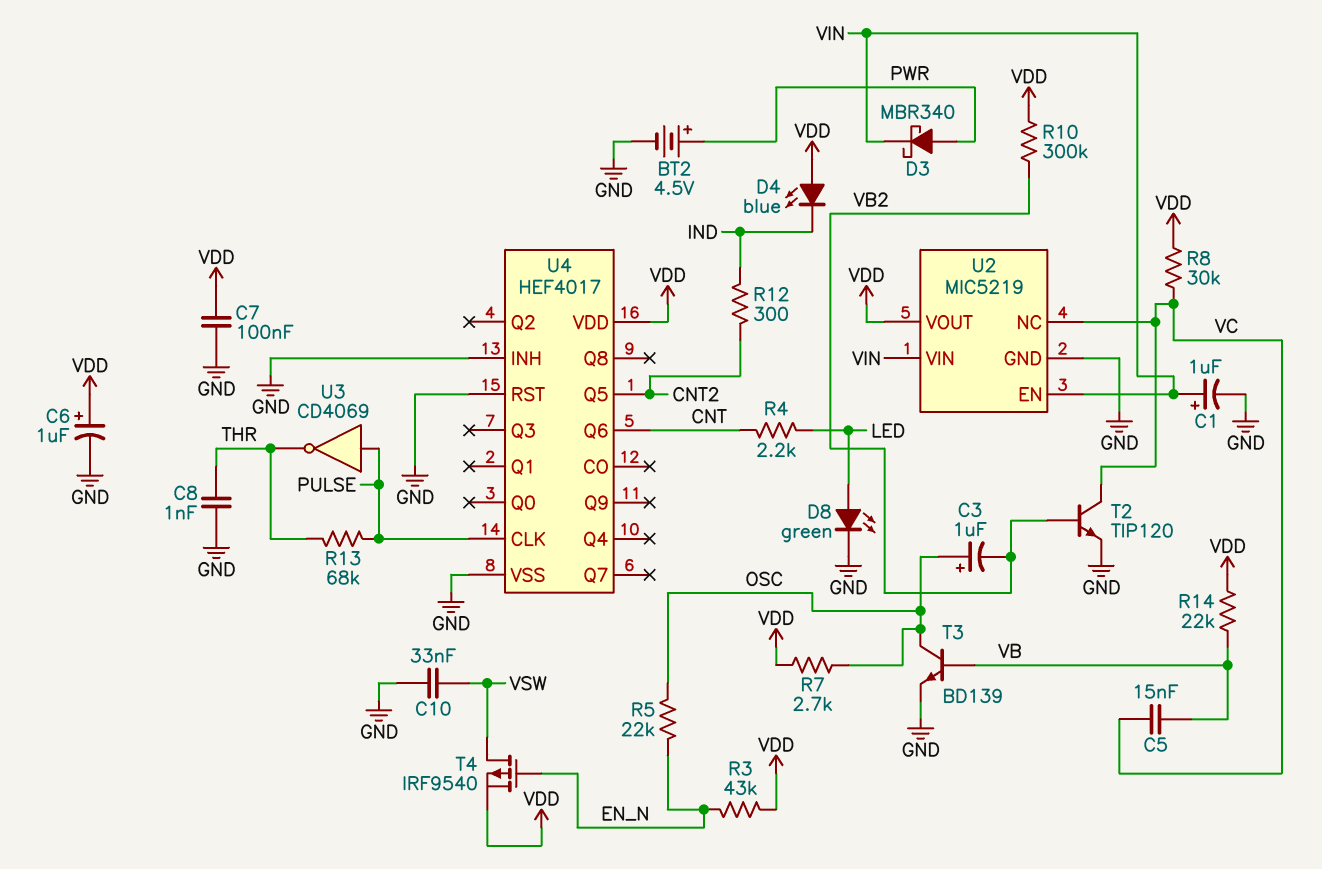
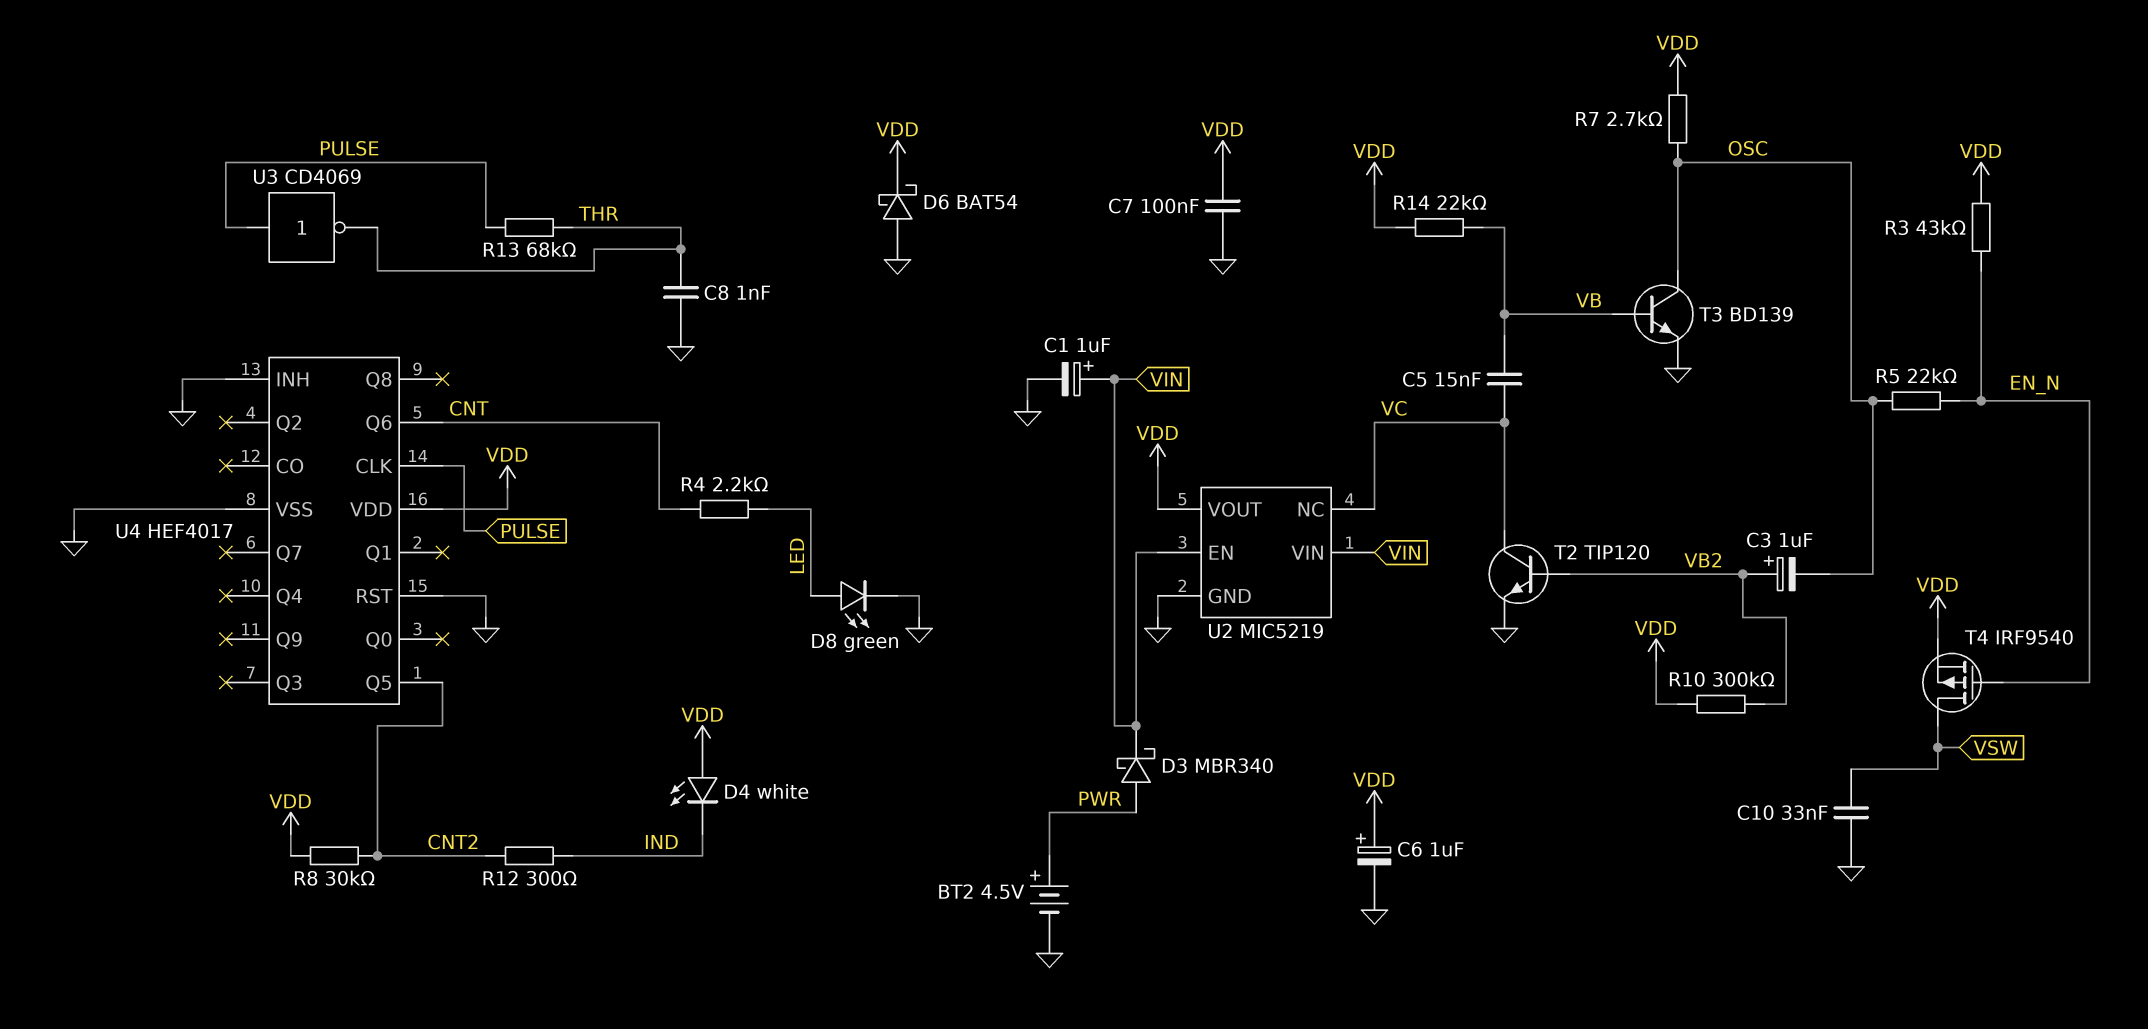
C3: 1uF (plus OSC, minus VB2) -> 1uF (plus VB2, minus OSC)
D4: LED blue (A VDD, K IND) -> LED white (A VDD, K IND)
D6: none -> schottky BAT54 (A GND, K VDD)
R8: 30k (VC, VDD) -> 30k (CNT2, VDD)

